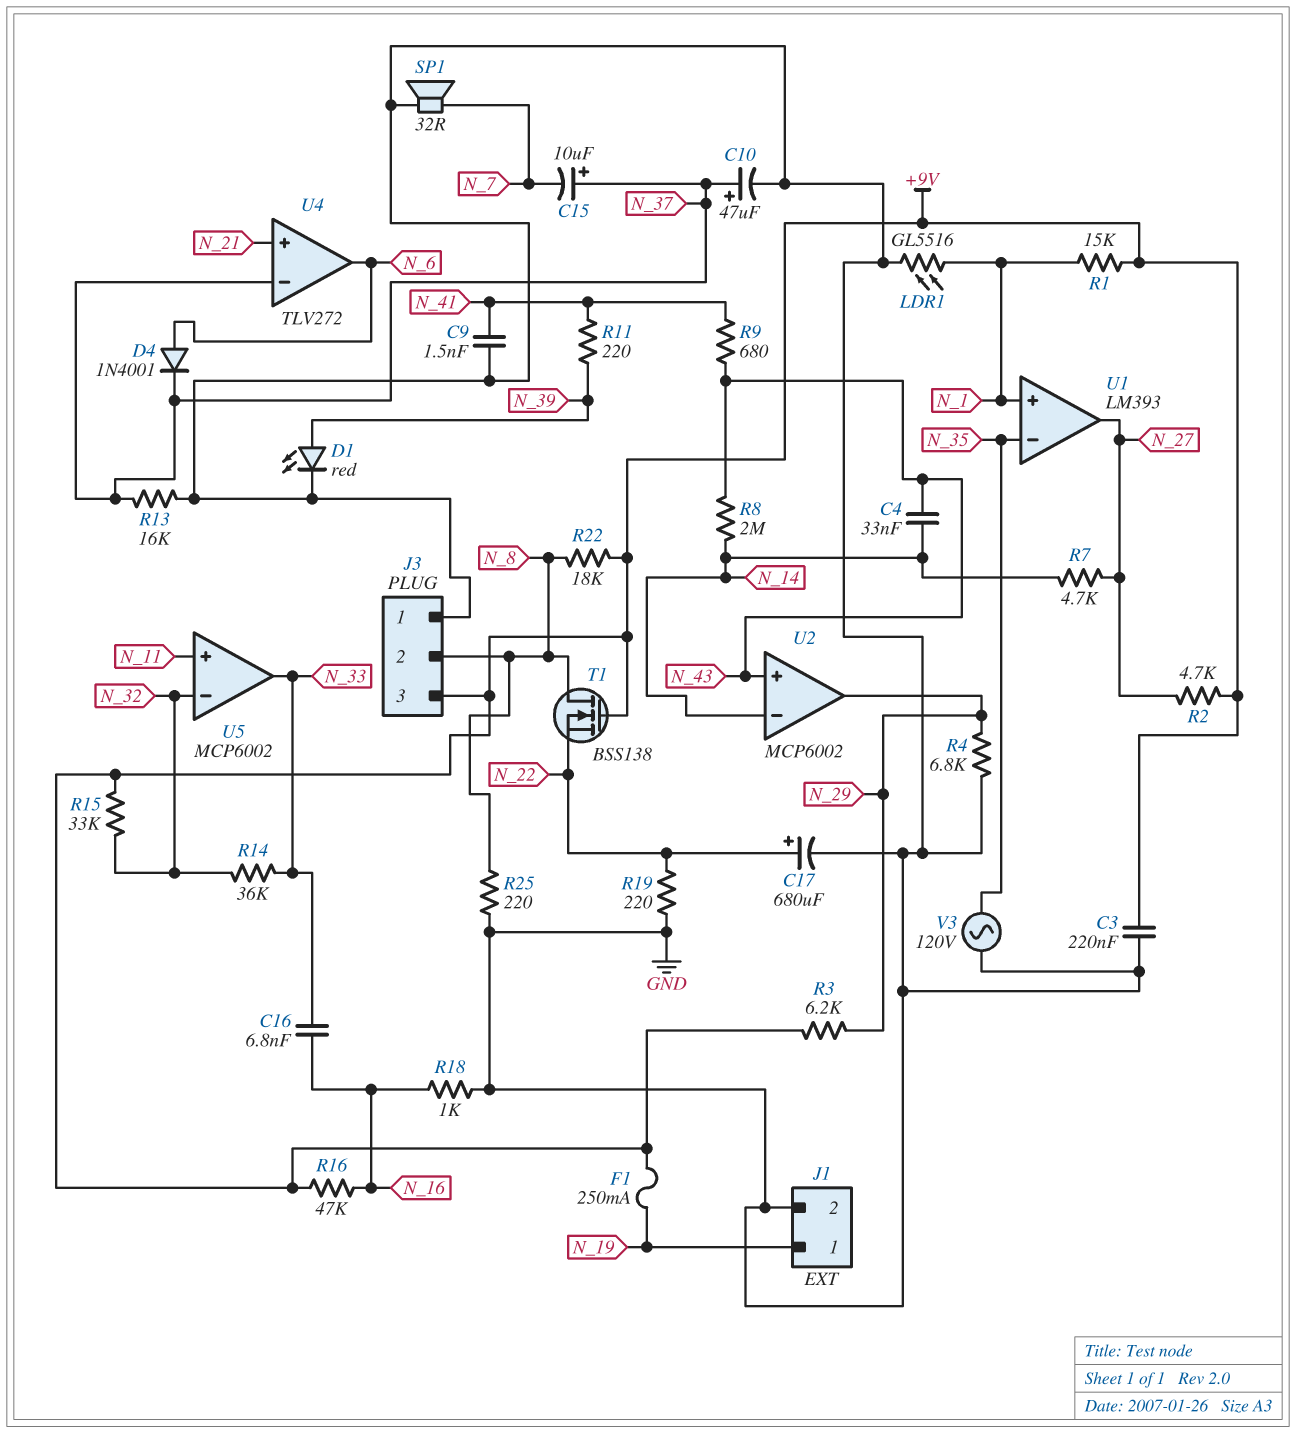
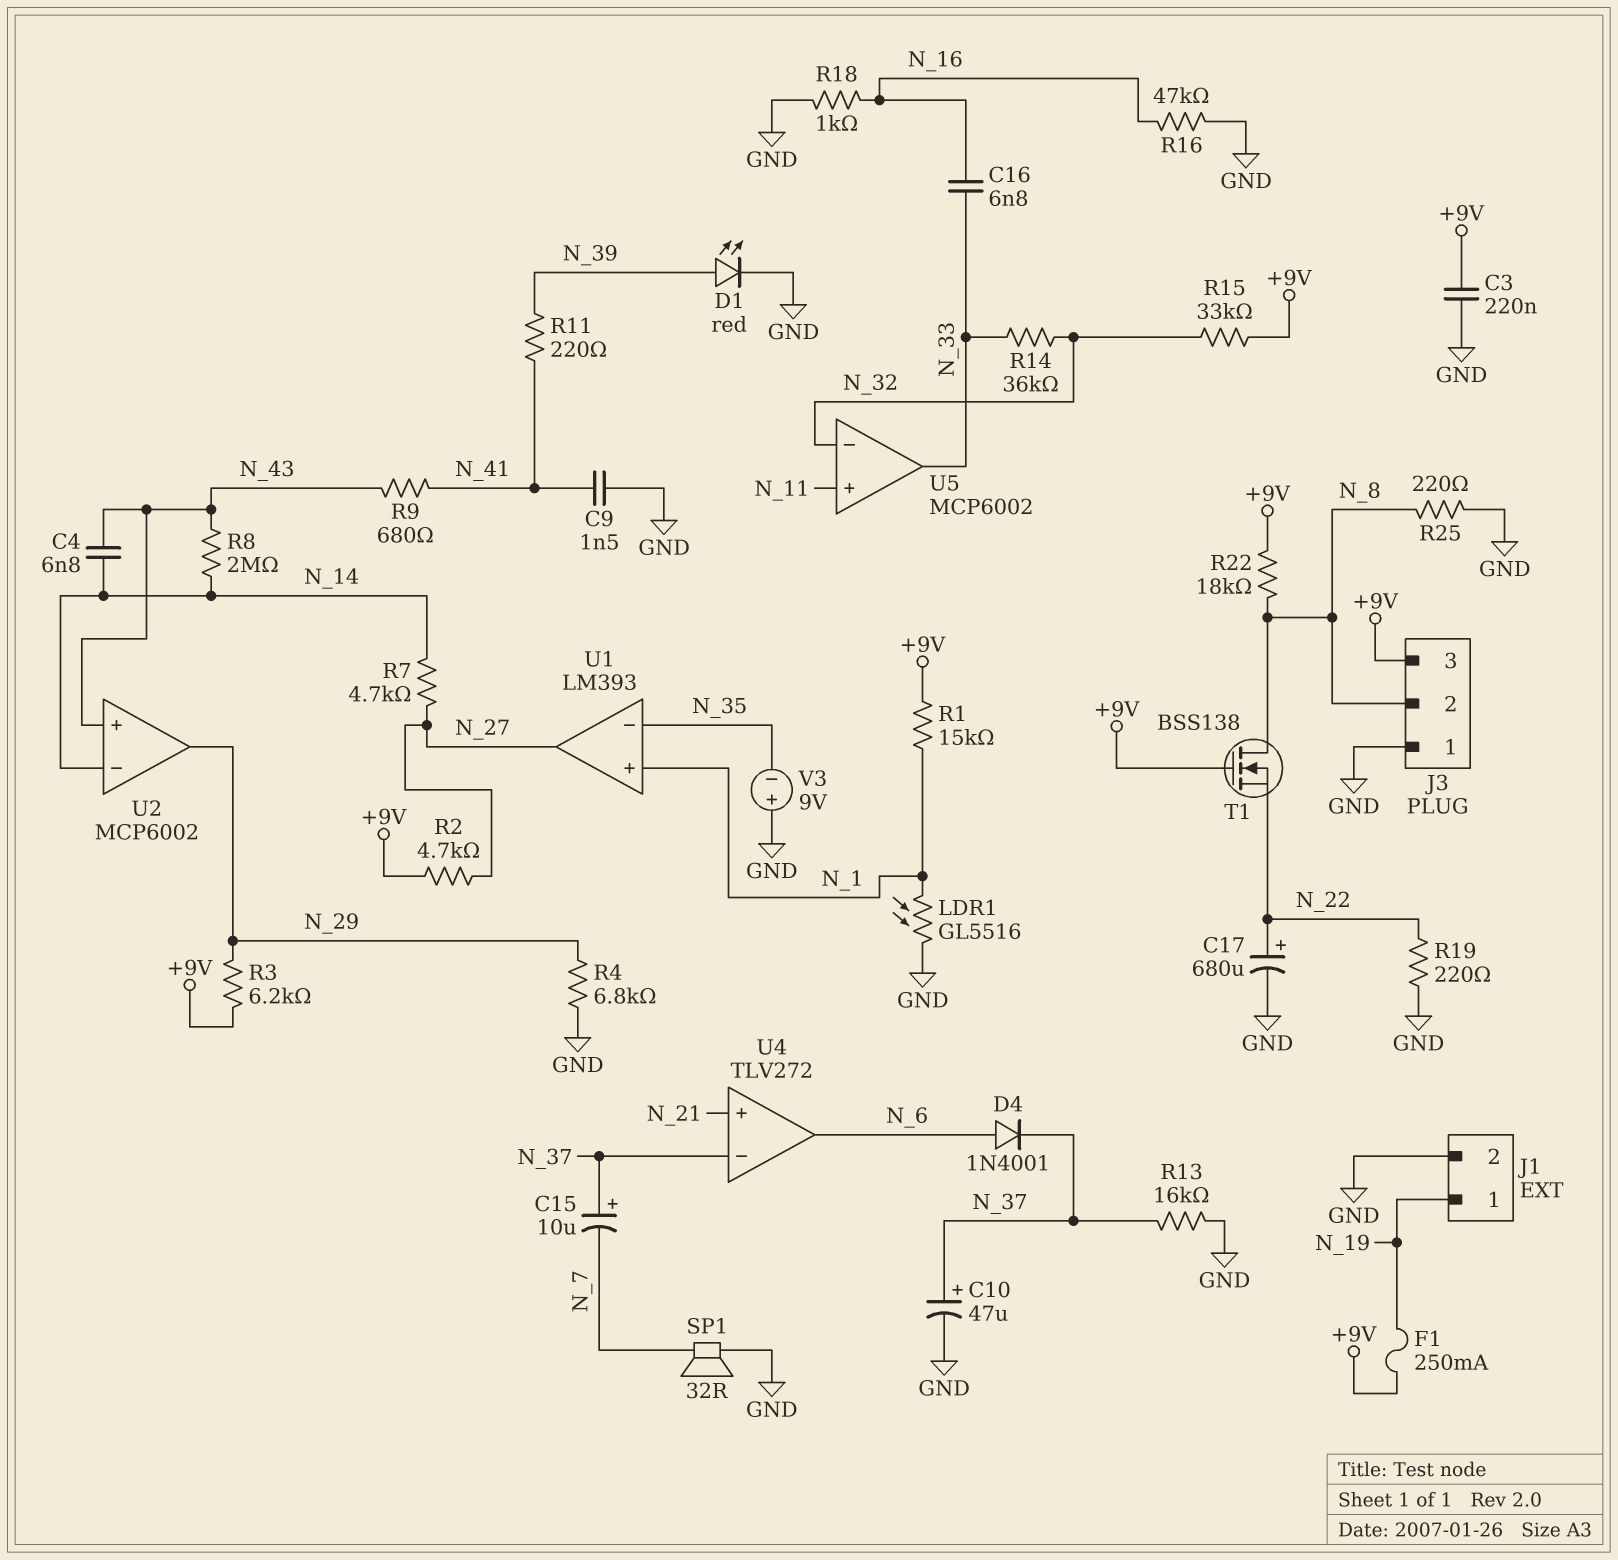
C4: 33nF (N_14, N_43) -> 6.8nF (N_14, N_43)
R16: 47k (+9V, N_16) -> 47k (GND, N_16)
V3: AC 120V (GND, N_35) -> 9V (plus GND, minus N_35)

